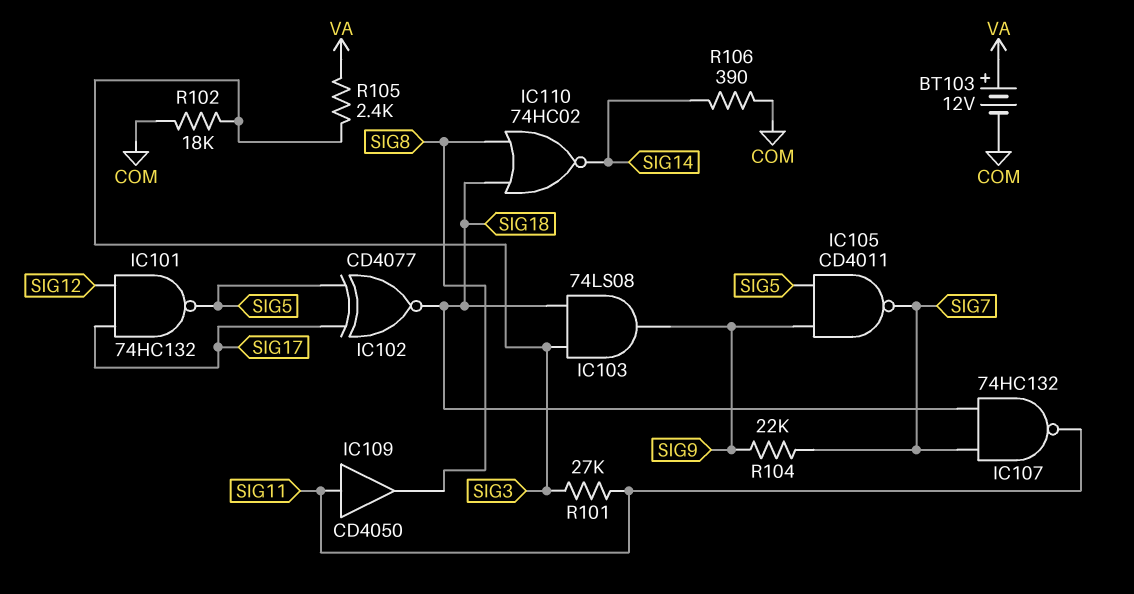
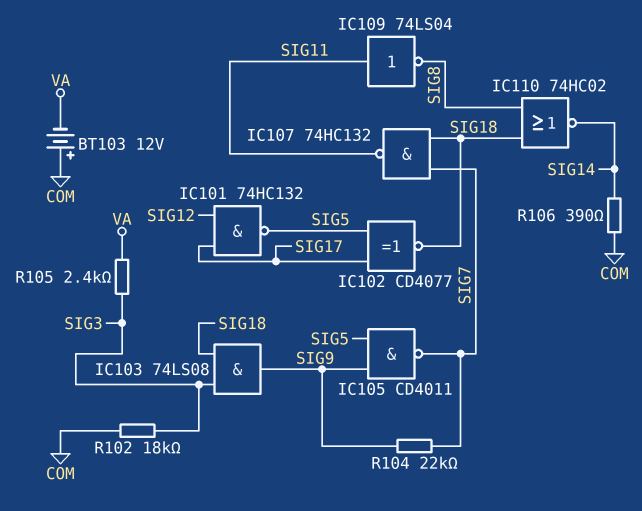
BT103: 12V (plus VA, minus COM) -> 12V (plus COM, minus VA)
IC109: buffer CD4050 (in SIG11, out SIG8) -> NOT 74LS04 (in SIG11, out SIG8)
R101: 27k (SIG3, SIG11) -> none

